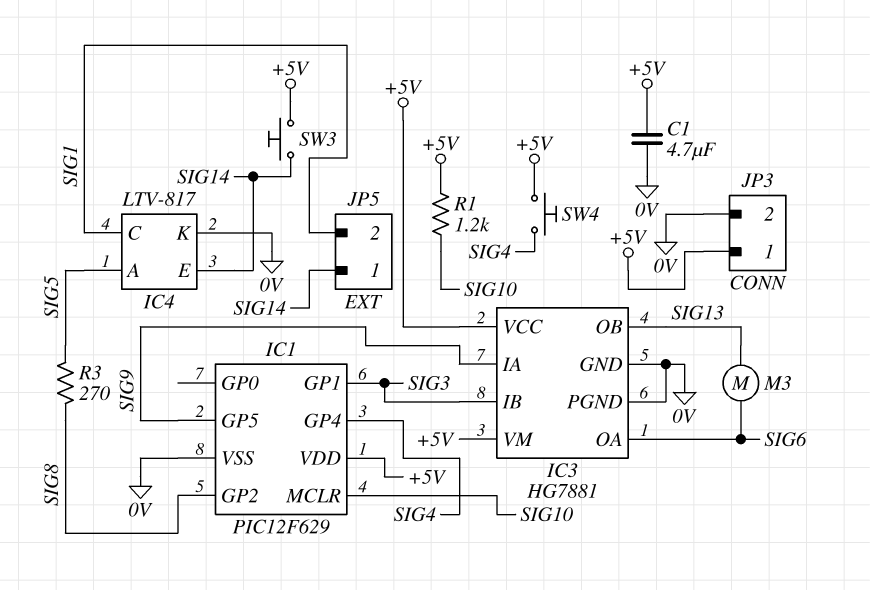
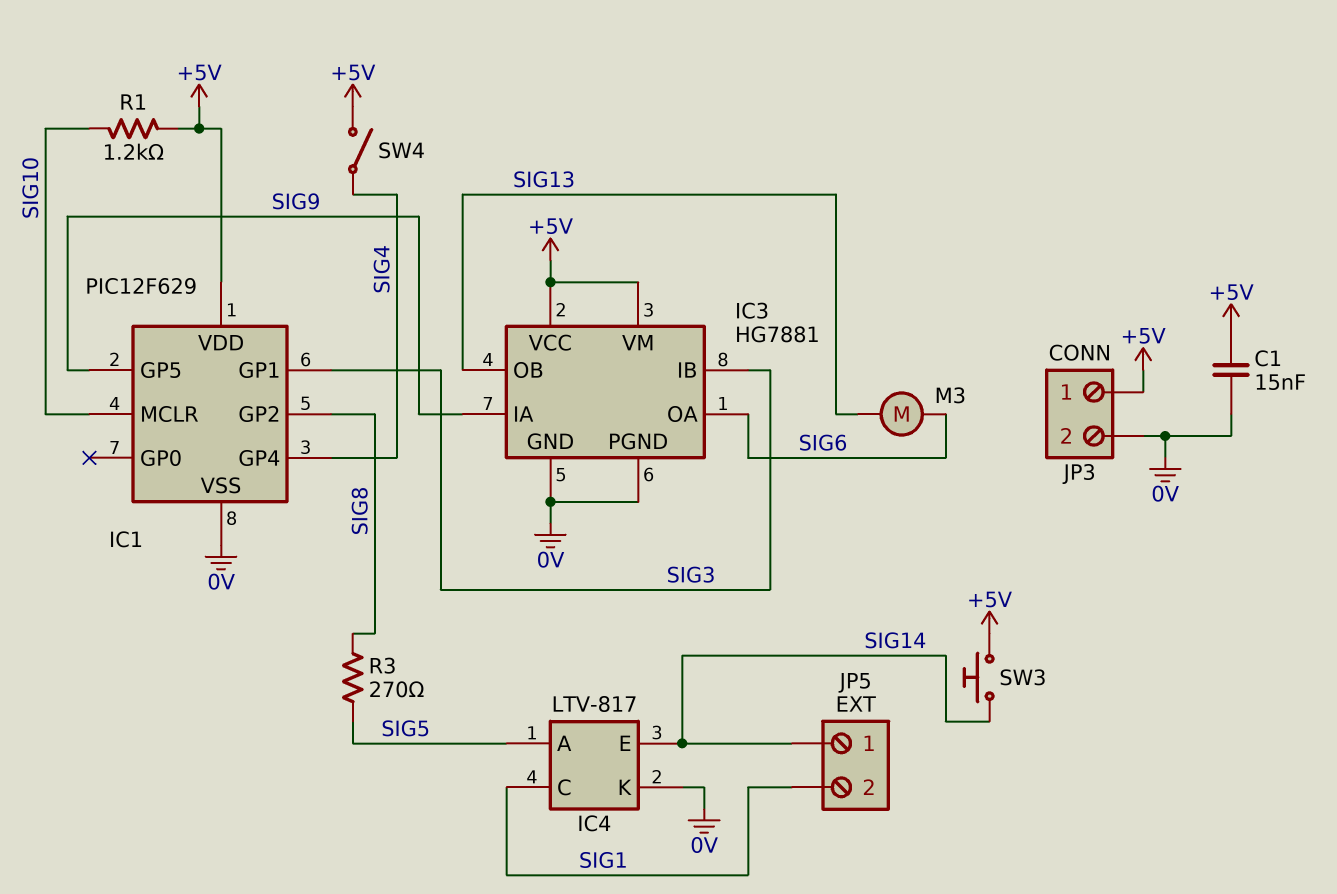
C1: 4.7uF (+5V, 0V) -> 15nF (+5V, 0V)
SW4: button (+5V, SIG4) -> switch (+5V, SIG4)

